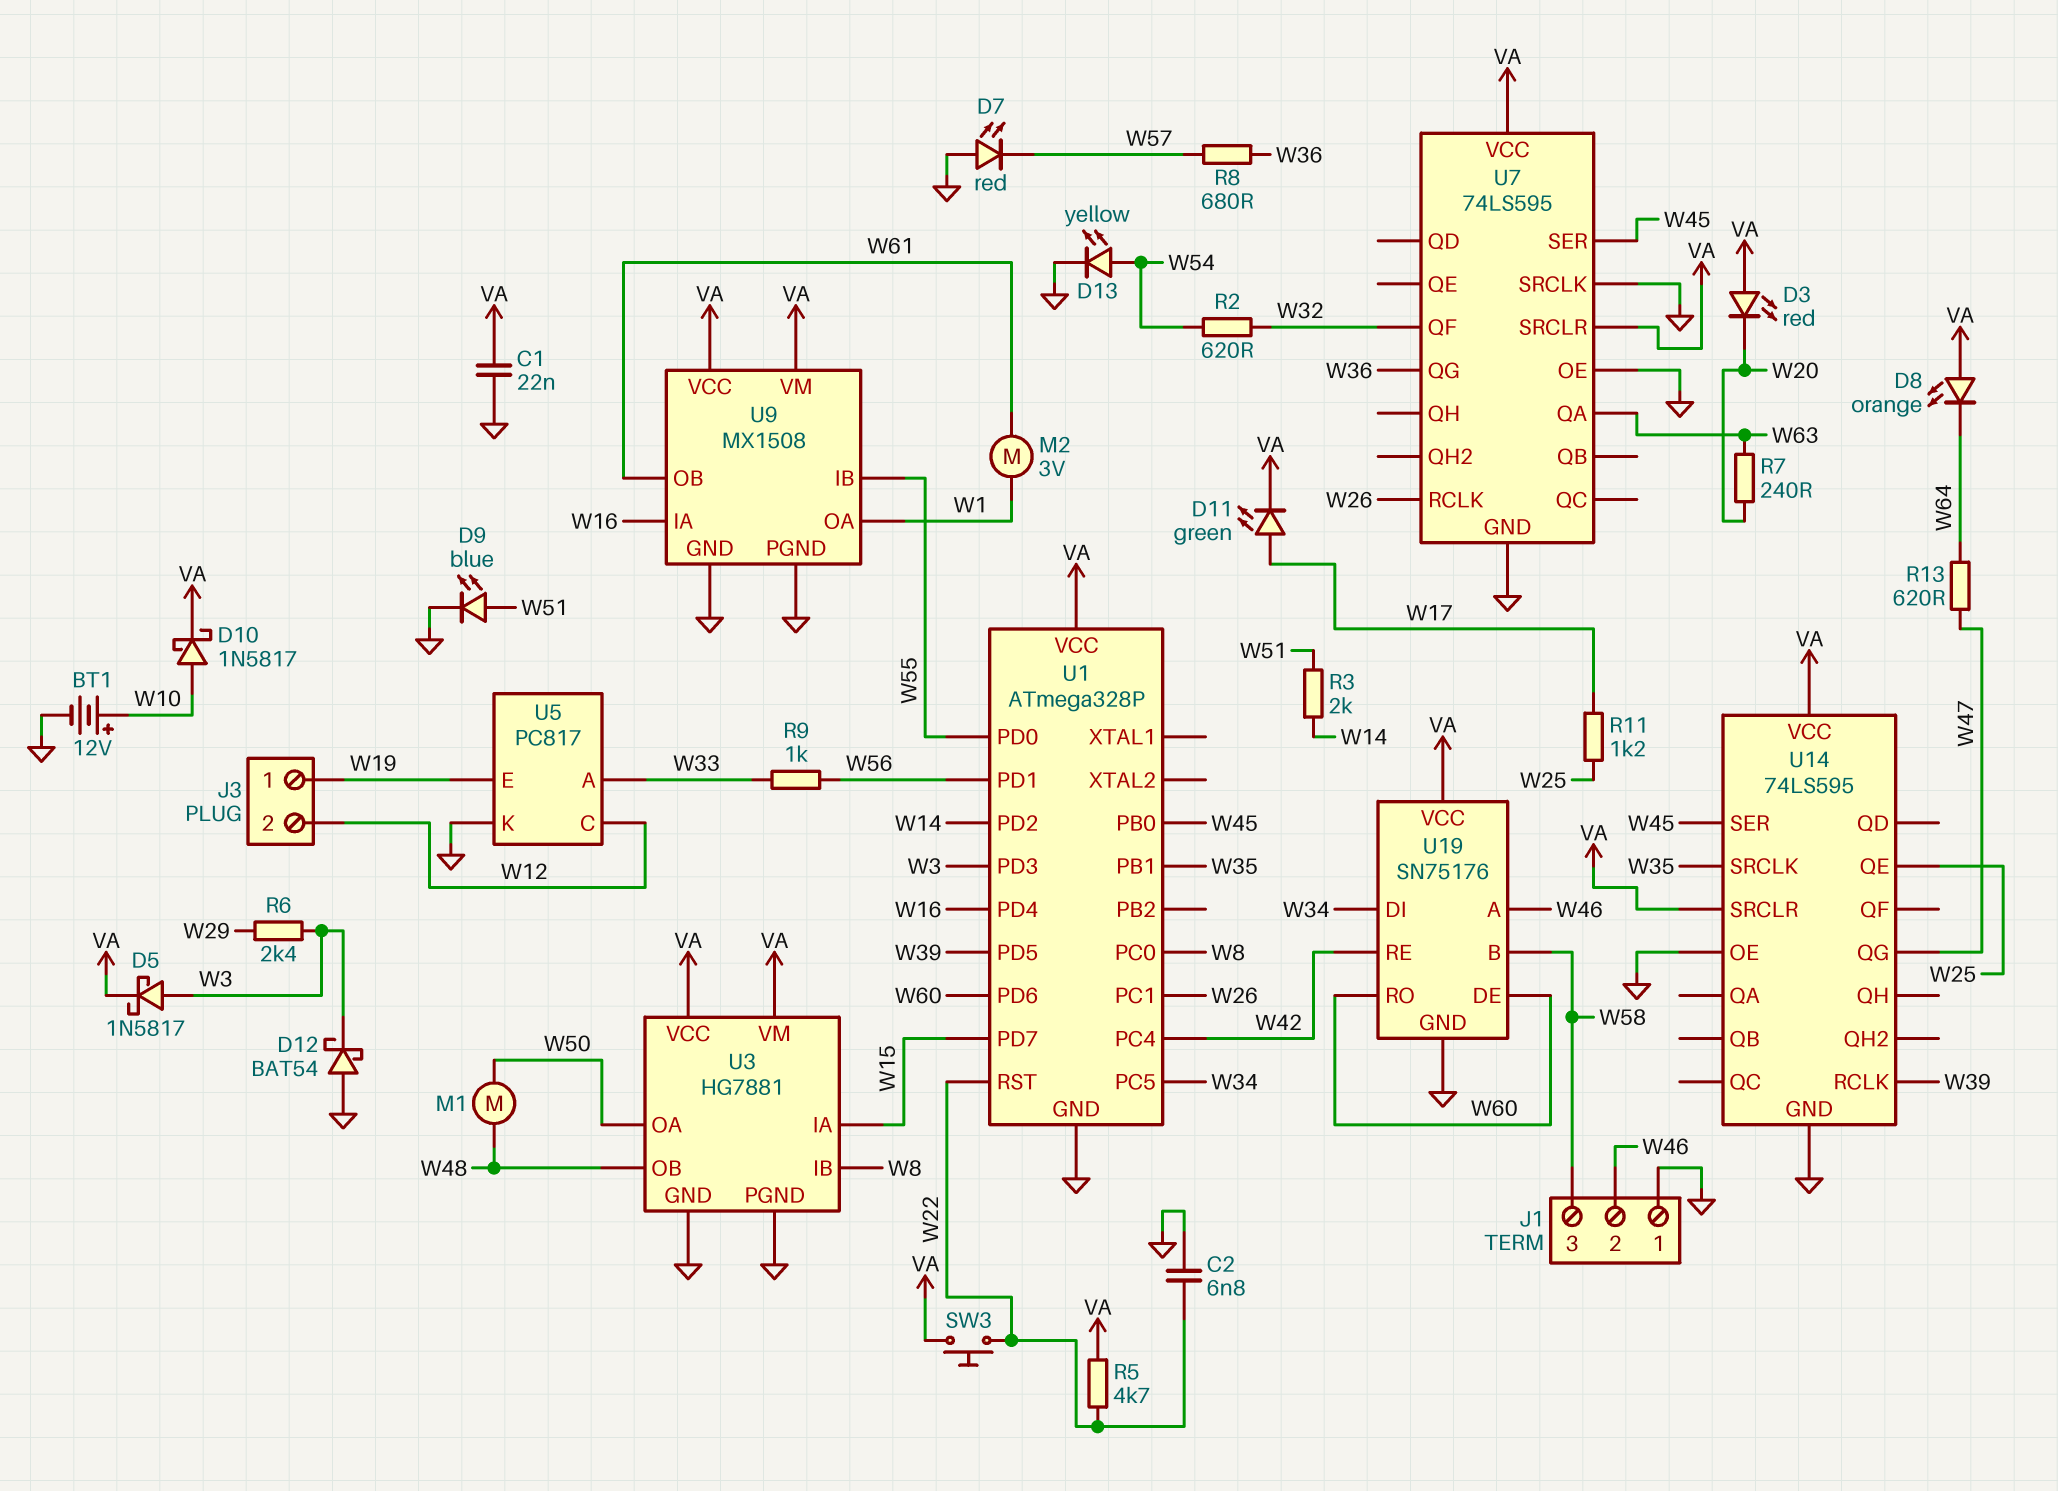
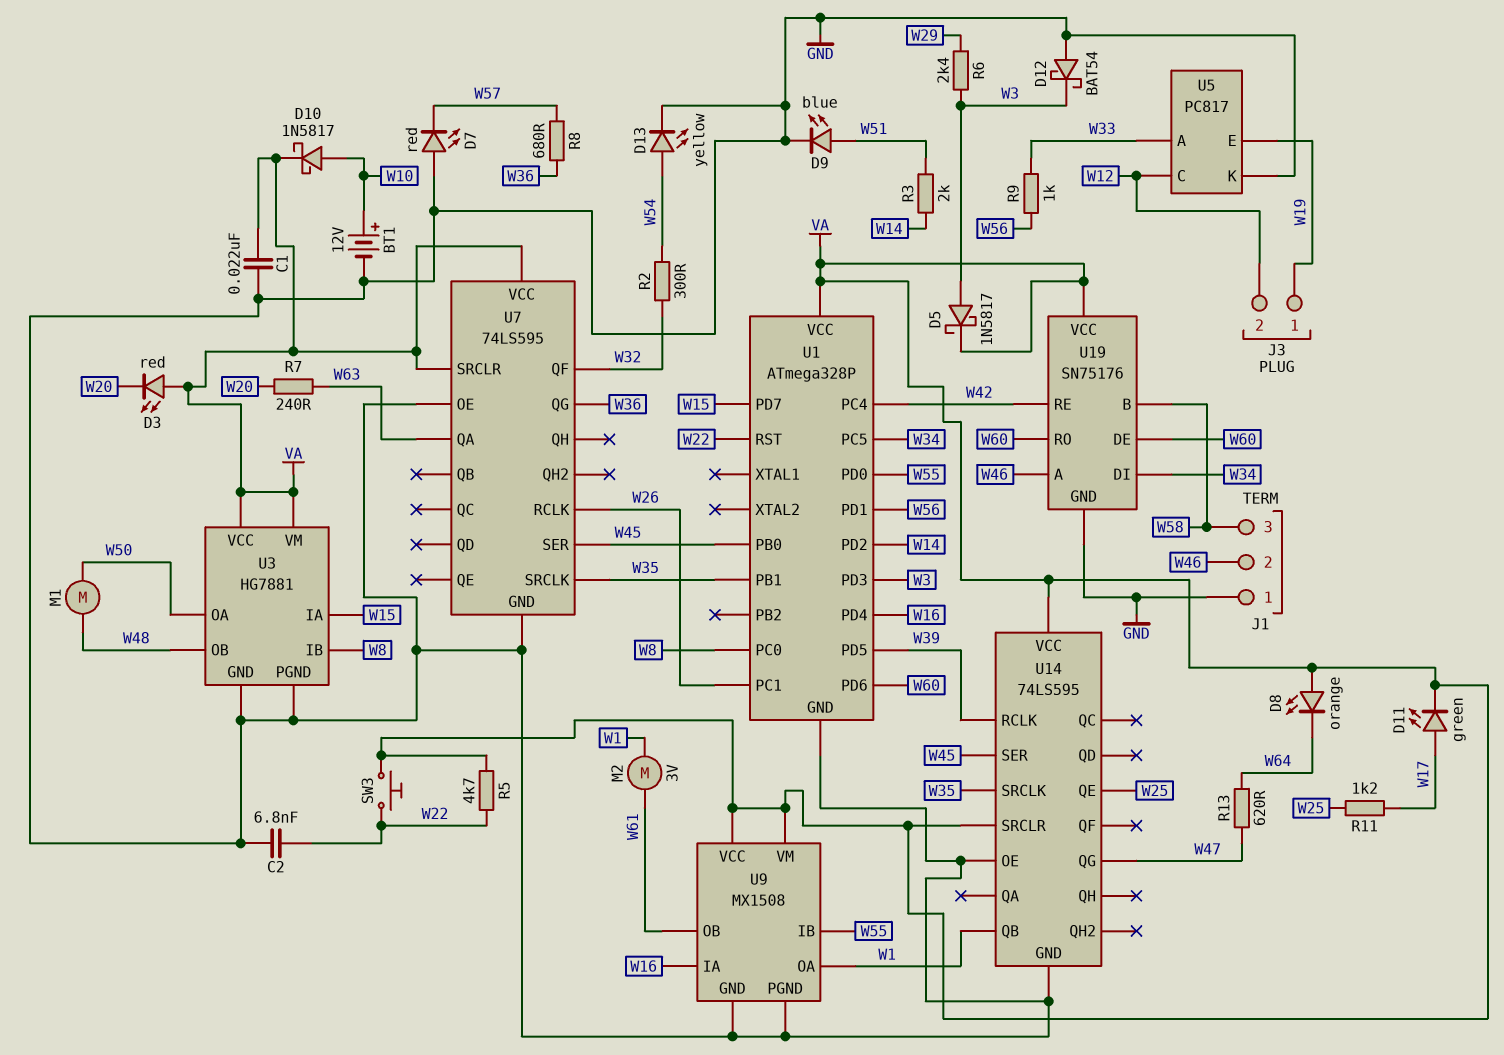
R2: 620 (W32, W54) -> 300 (W32, W54)
U7 pin SRCLK: GND -> W35
U14 pin QB: none -> W1

